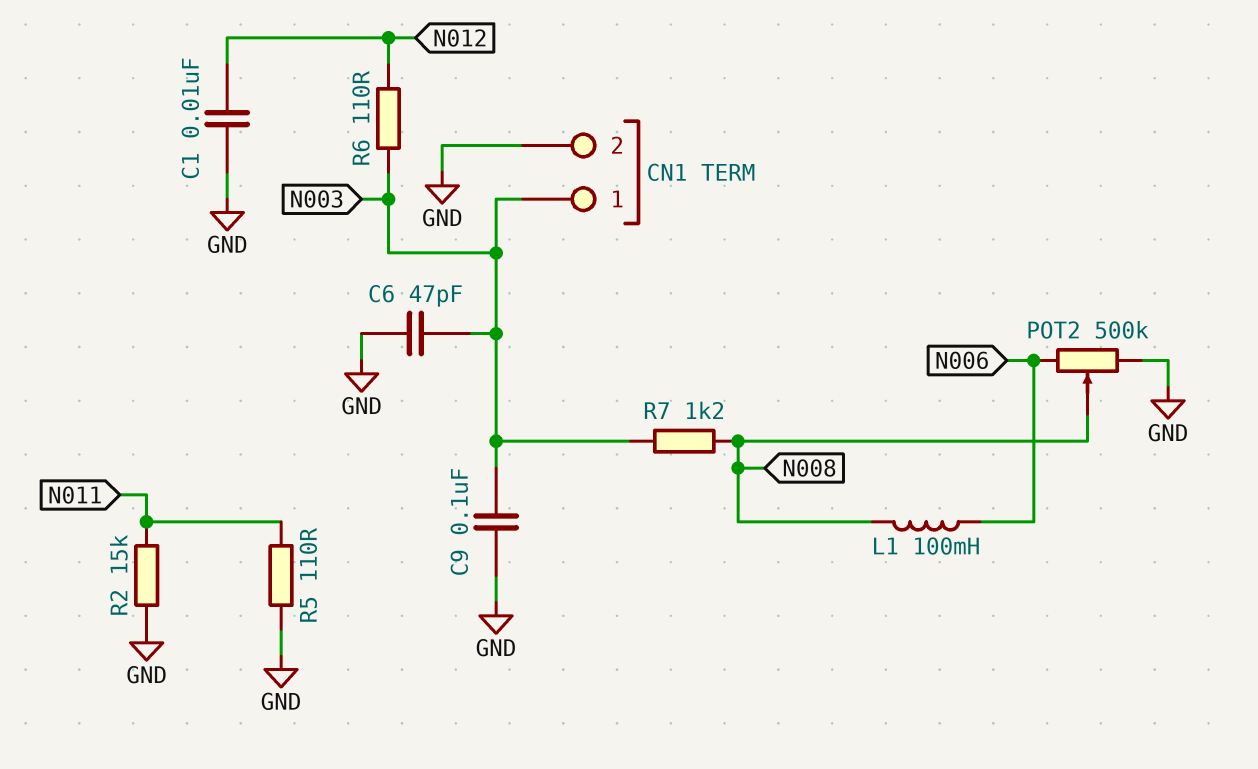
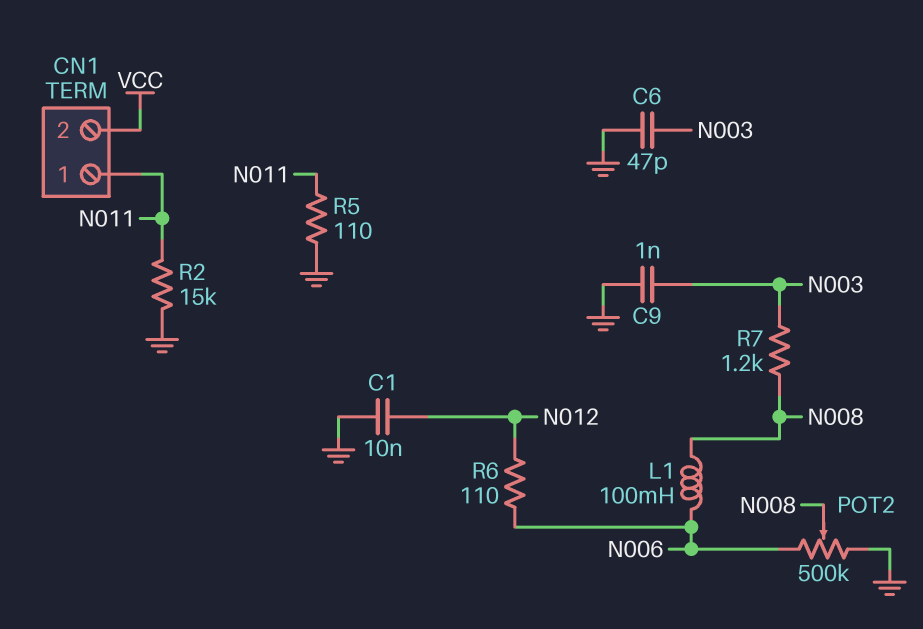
C9: 100nF (GND, N003) -> 1nF (GND, N003)
CN1 pin 1: N003 -> N011
CN1 pin 2: GND -> VCC
R6: 110 (N003, N012) -> 110 (N006, N012)

